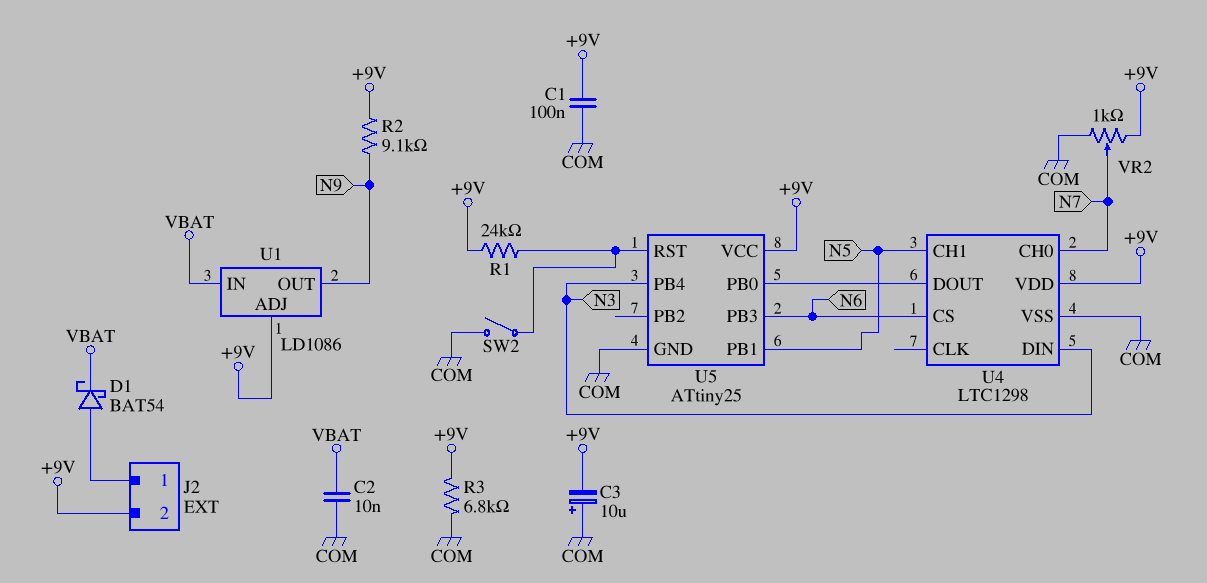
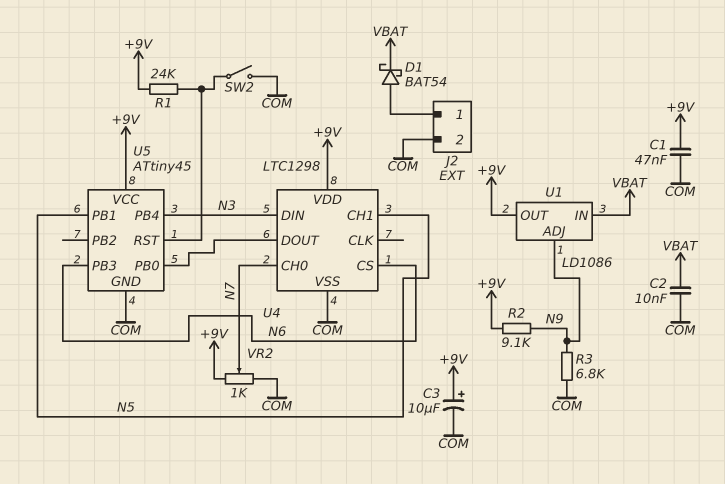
C1: 100nF (+9V, COM) -> 47nF (+9V, COM)
C3: 10uF (plus COM, minus +9V) -> 10uF (plus +9V, minus COM)
J2 pin 2: +9V -> COM
R3: 6.8k (+9V, COM) -> 6.8k (COM, N9)
U1 pin ADJ: +9V -> N9
U1 pin OUT: N9 -> +9V
U5: ATtiny25 -> ATtiny45

